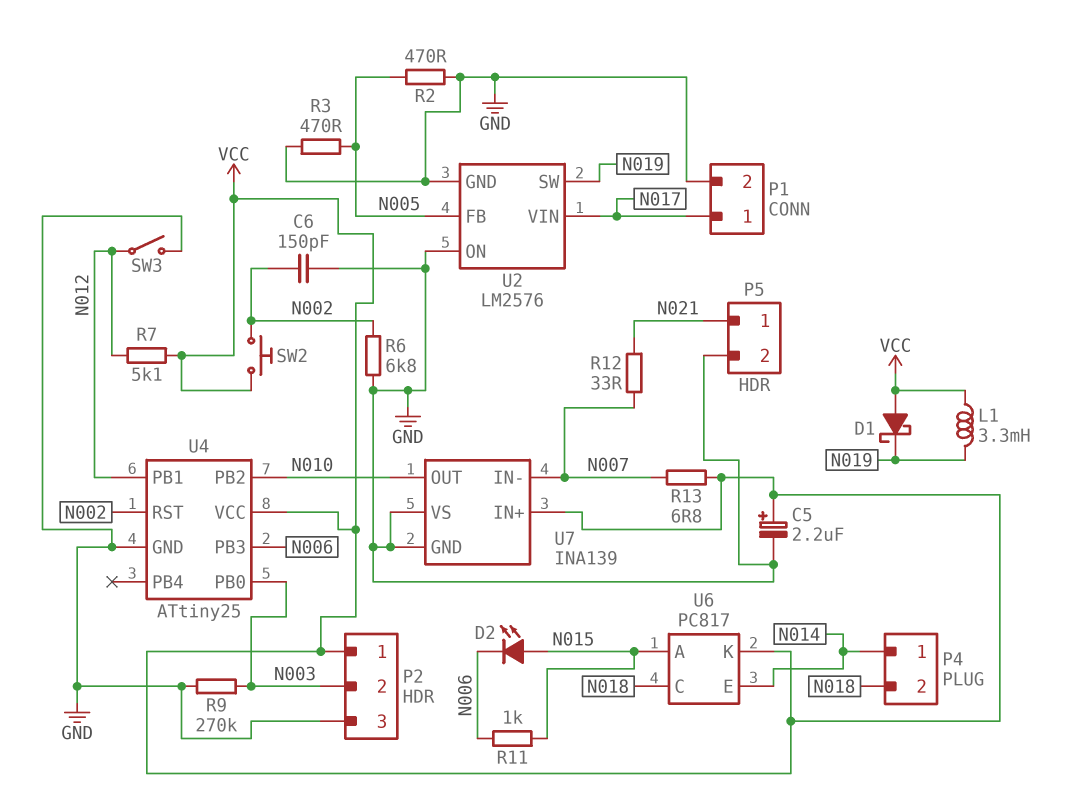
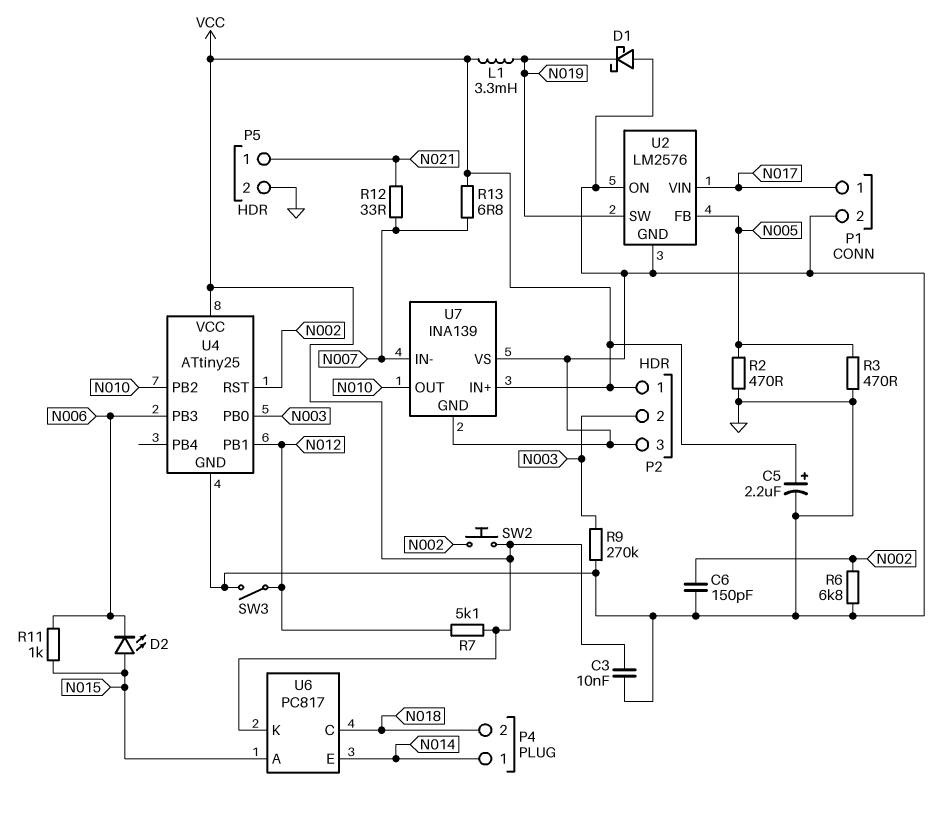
C3: none -> 10nF (GND, VCC)
D1: schottky (A VCC, K N019) -> schottky (A GND, K N019)

